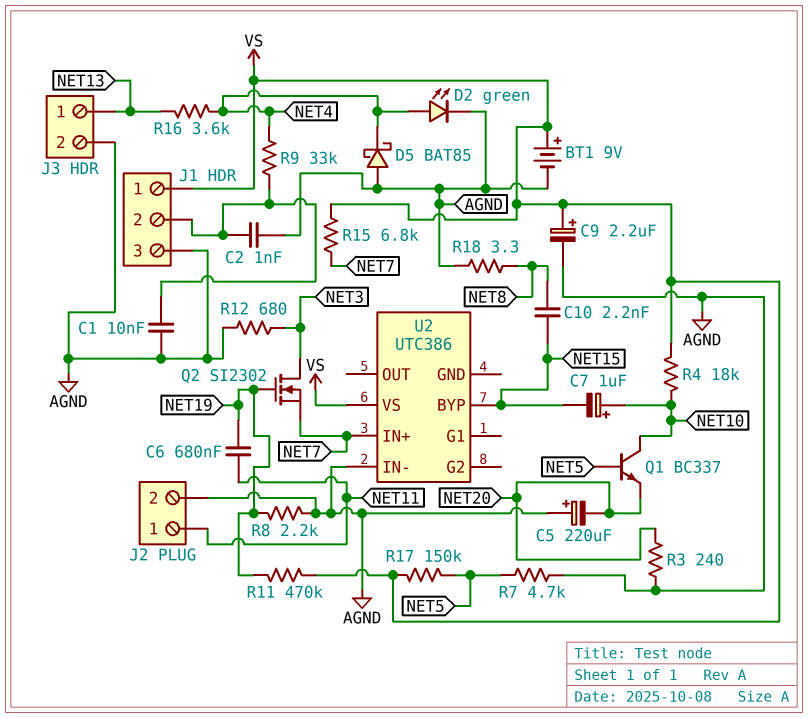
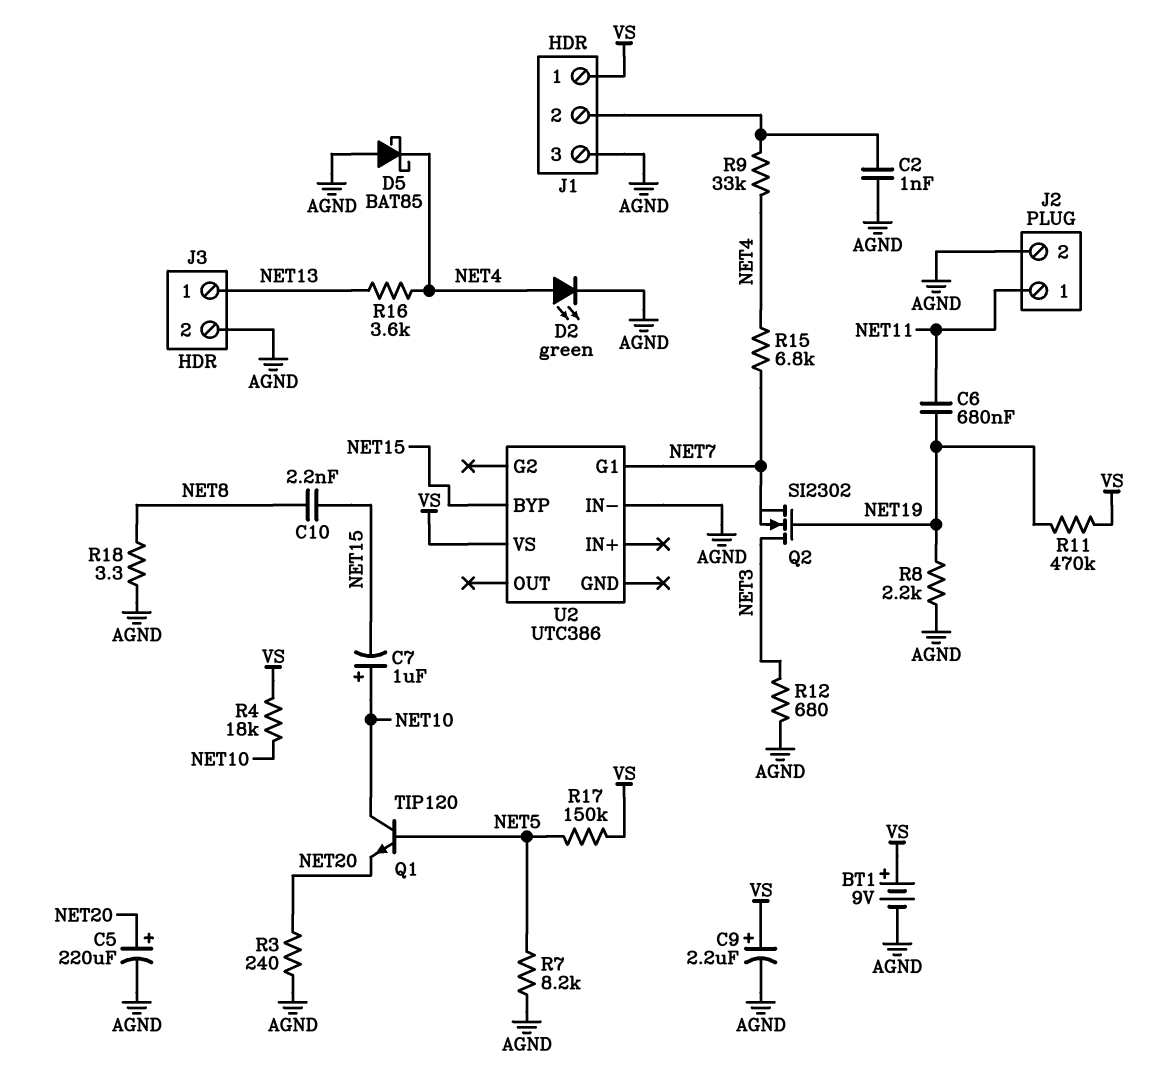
C1: 10nF (AGND, J1/2) -> none
C5: 220uF (plus AGND, minus NET20) -> 220uF (plus NET20, minus AGND)
Q1: NPN BC337 (B NET5, C NET10, E NET20) -> NPN TIP120 (B NET5, C NET10, E NET20)
R7: 4.7k (AGND, NET5) -> 8.2k (AGND, NET5)
R15: 6.8k (NET7, VS) -> 6.8k (NET4, NET7)
U2 pin G1: none -> NET7
U2 pin IN+: NET7 -> none

